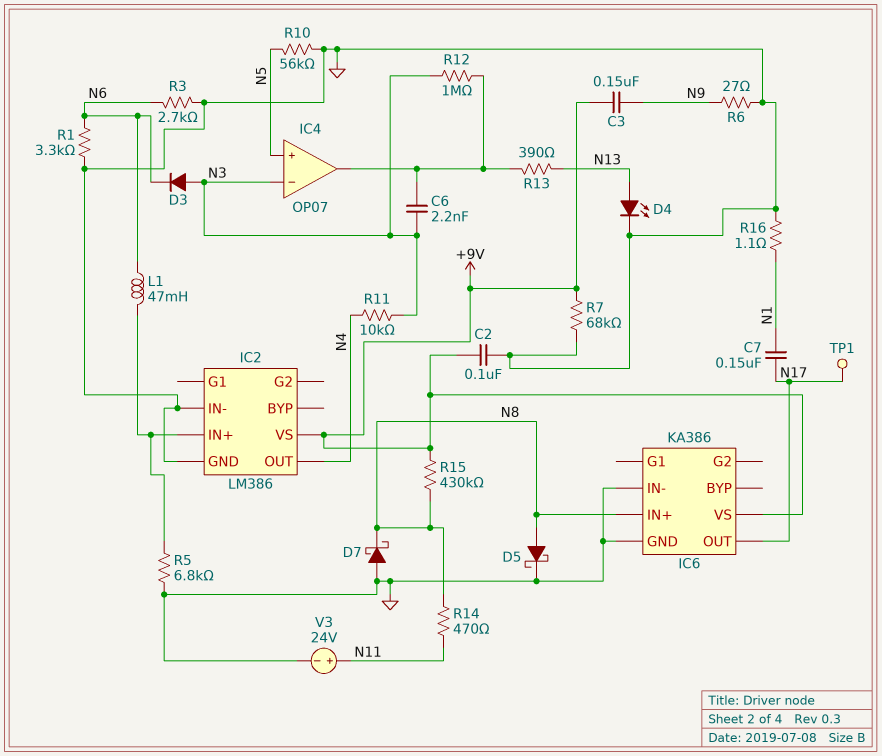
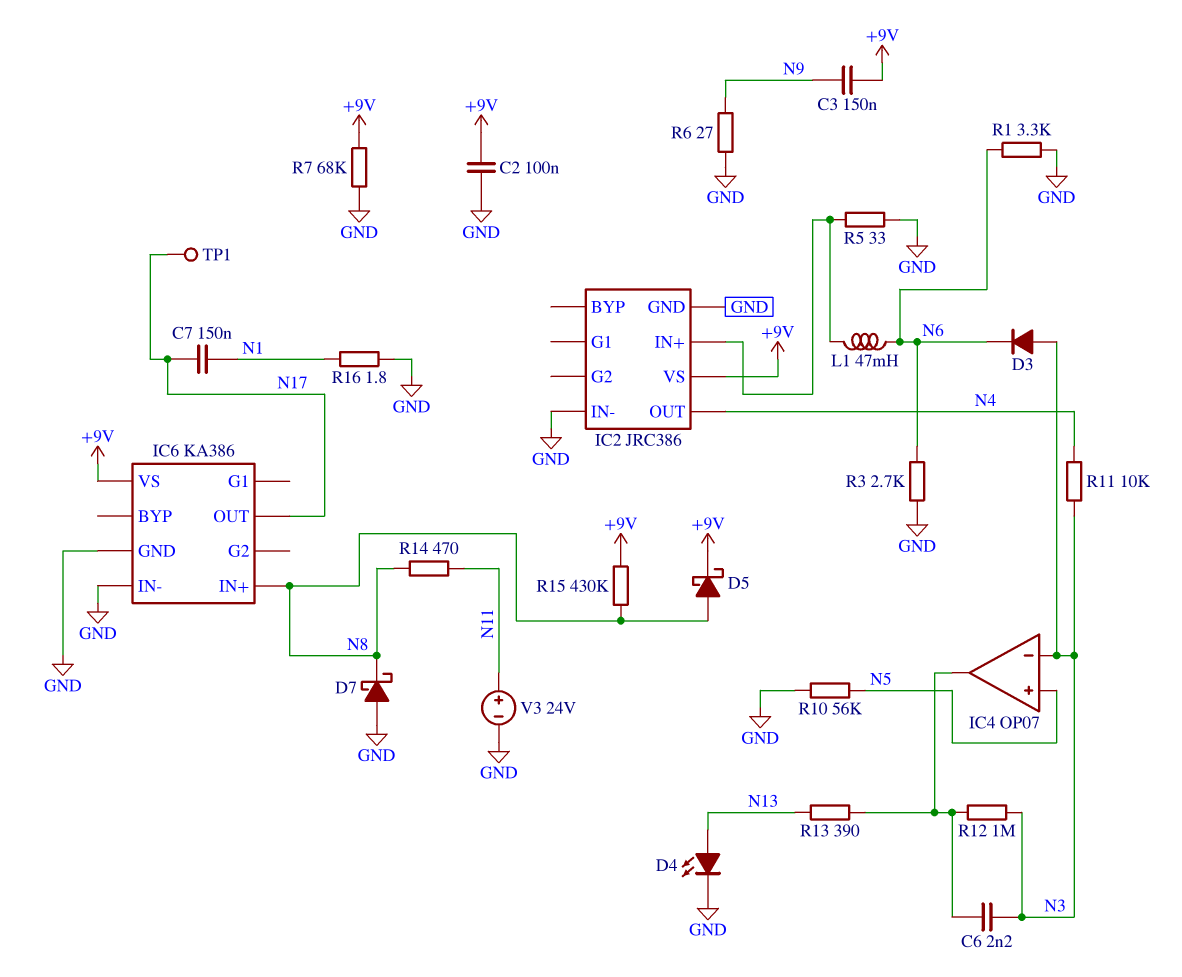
D5: schottky (A N8, K GND) -> schottky (A N8, K +9V)
IC2: LM386 -> JRC386
R5: 6.8k (GND, IC2/IN+) -> 33 (GND, IC2/IN+)
R16: 1.1 (GND, N1) -> 1.8 (GND, N1)

